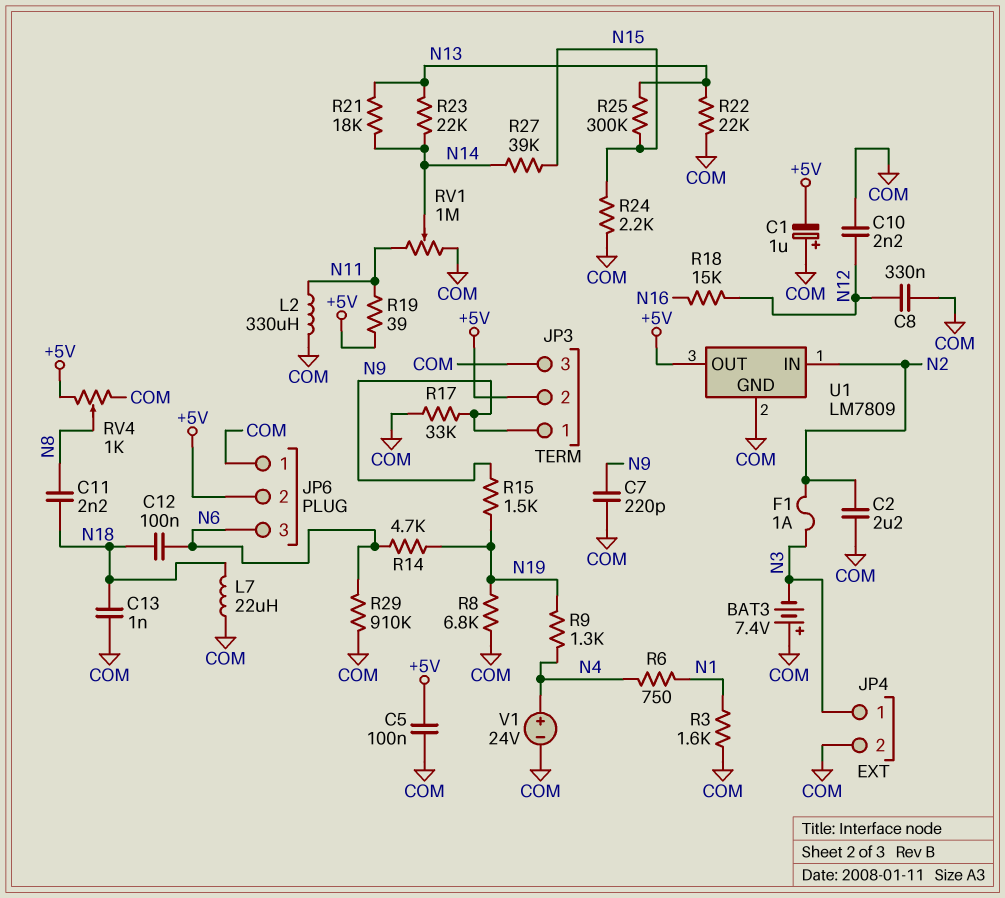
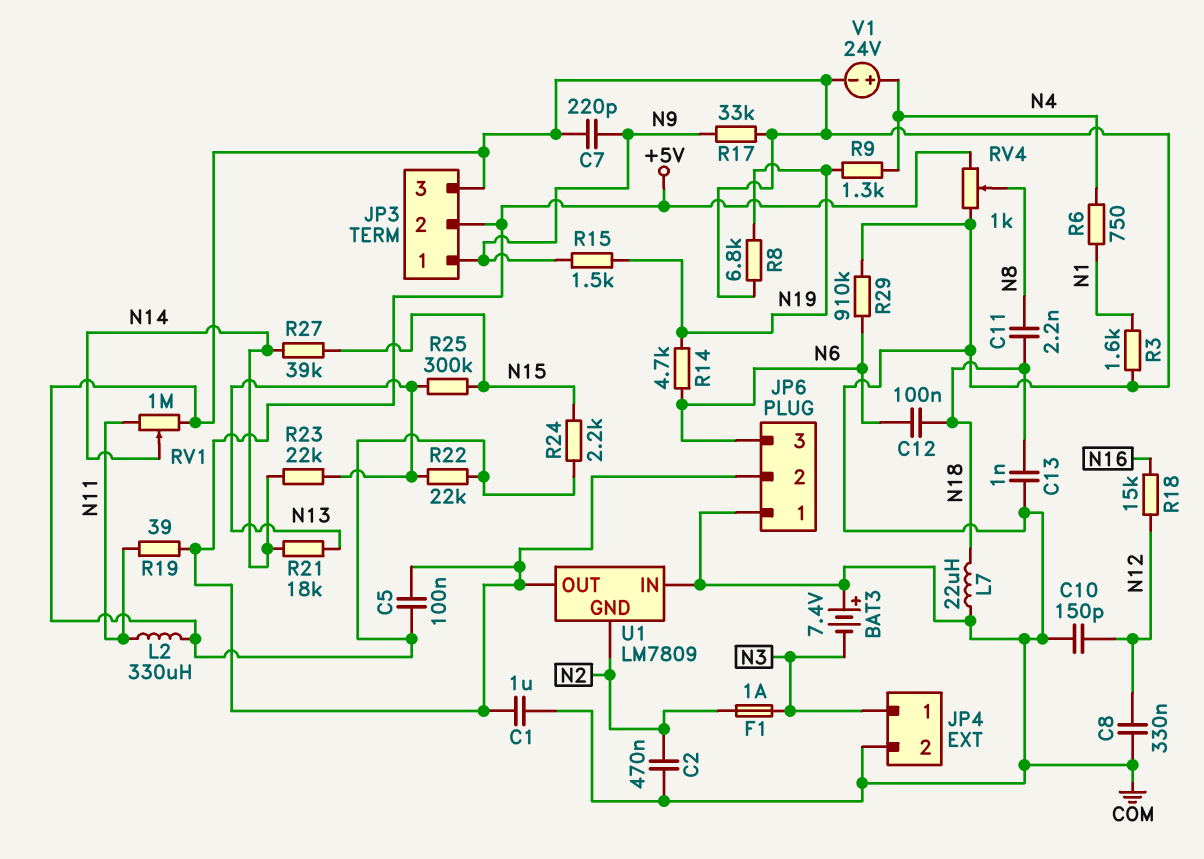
C1: 1uF (plus COM, minus +5V) -> 1uF (+5V, COM)
C2: 2.2uF (COM, N2) -> 470nF (COM, N2)
C10: 2.2nF (COM, N12) -> 150pF (COM, N12)
U1 pin GND: COM -> N2
U1 pin IN: N2 -> COM

